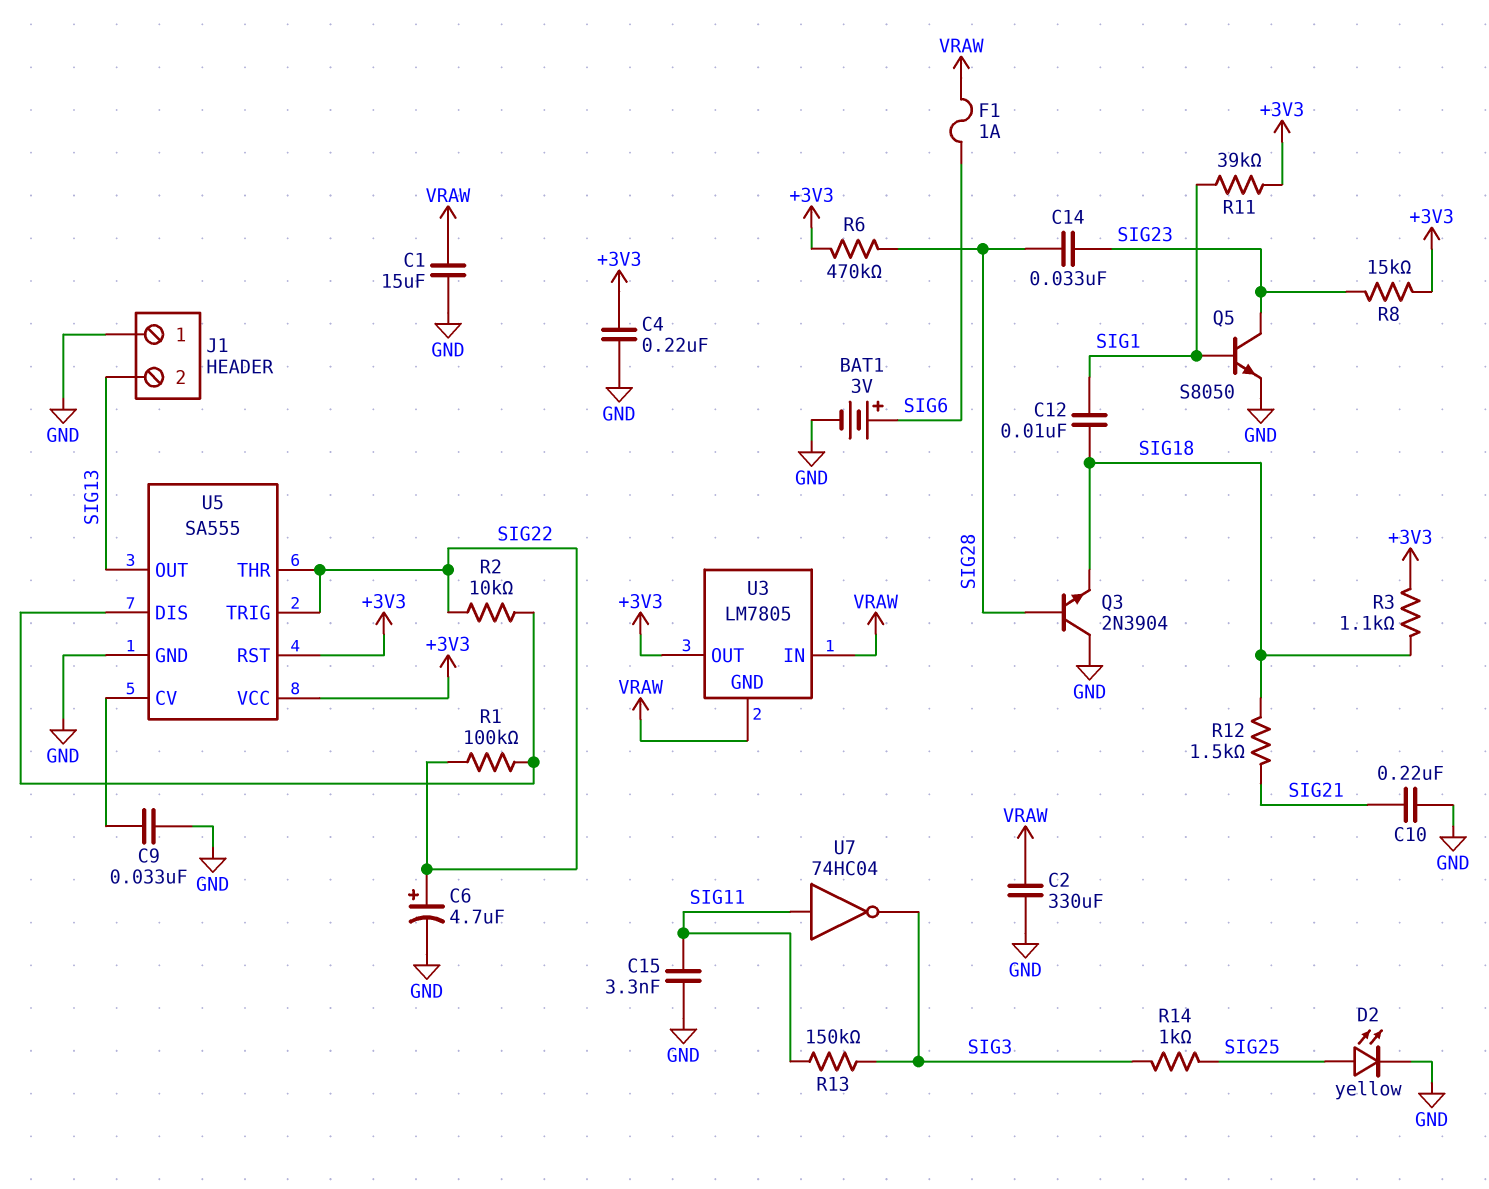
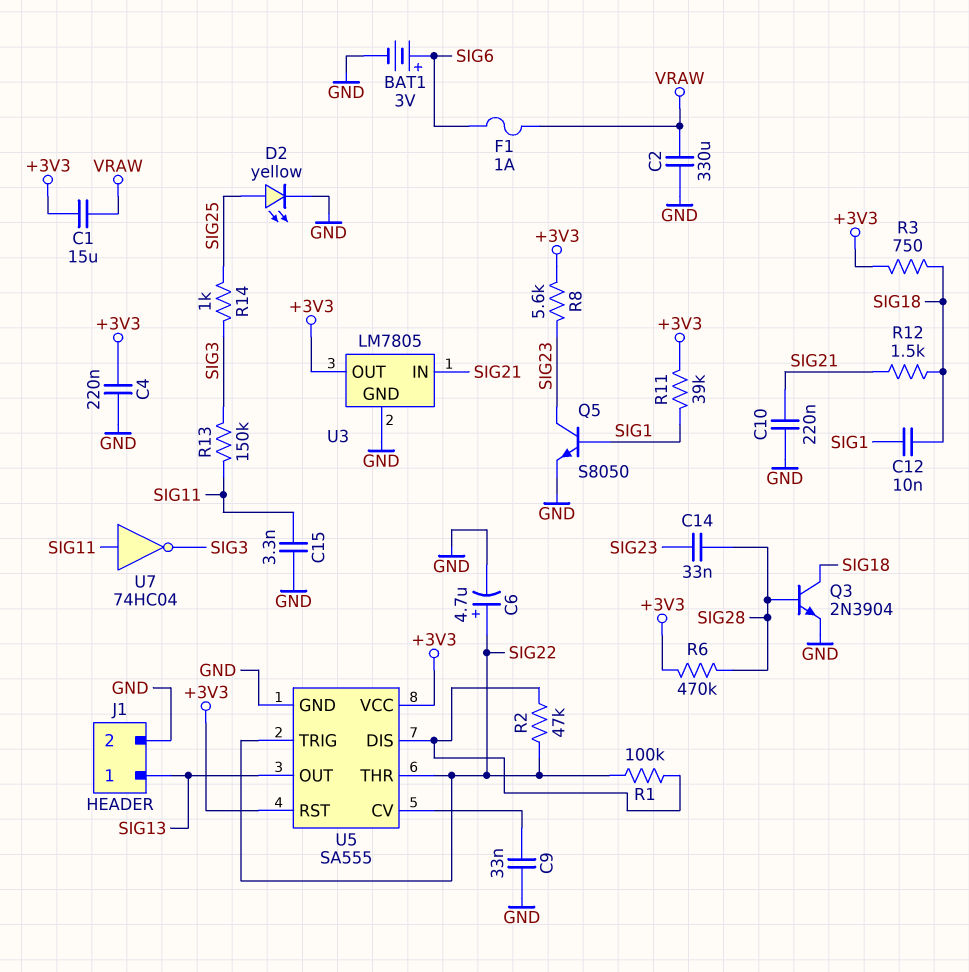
C1: 15uF (GND, VRAW) -> 15uF (+3V3, VRAW)
J1 pin 1: GND -> SIG13
J1 pin 2: SIG13 -> GND
Q3: NPN 2N3904 (B SIG28, C GND, E SIG18) -> NPN 2N3904 (B SIG28, C SIG18, E GND)
R2: 10k (SIG22, U5/DIS) -> 47k (SIG22, U5/DIS)
R3: 1.1k (+3V3, SIG18) -> 750 (+3V3, SIG18)
R8: 15k (+3V3, SIG23) -> 5.6k (+3V3, SIG23)
U3 pin GND: VRAW -> GND
U3 pin IN: VRAW -> SIG21

